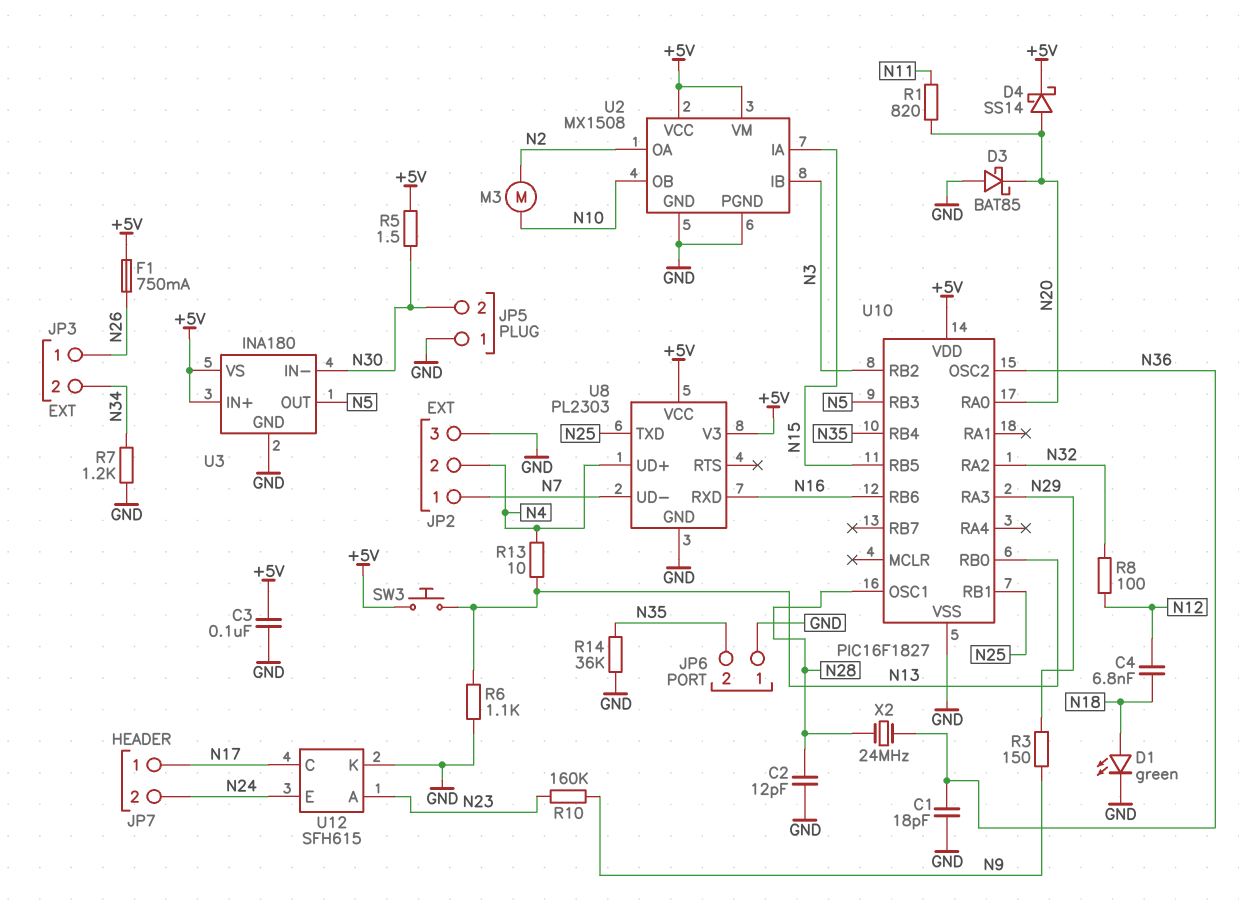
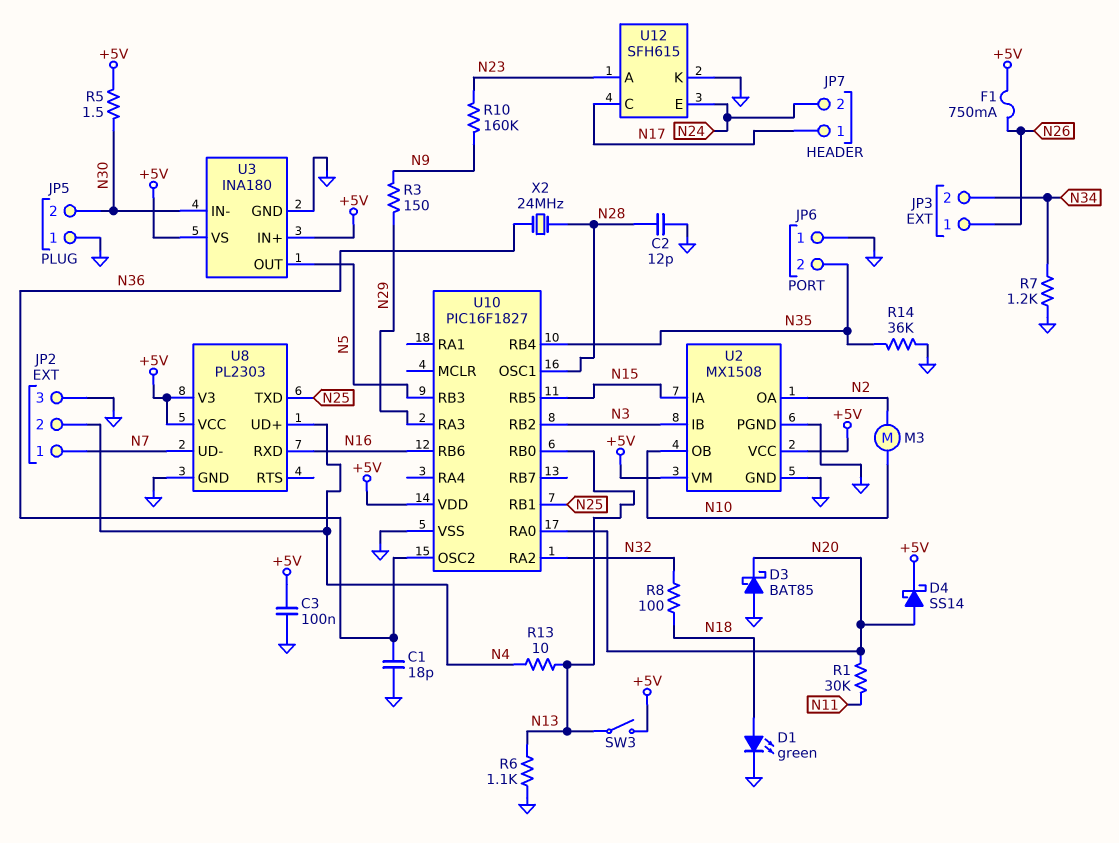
C4: 6.8nF (N12, N18) -> none
R1: 820 (N11, N20) -> 30k (N11, N20)
R8: 100 (N12, N32) -> 100 (N18, N32)
SW3: button (+5V, N13) -> switch (+5V, N13)

